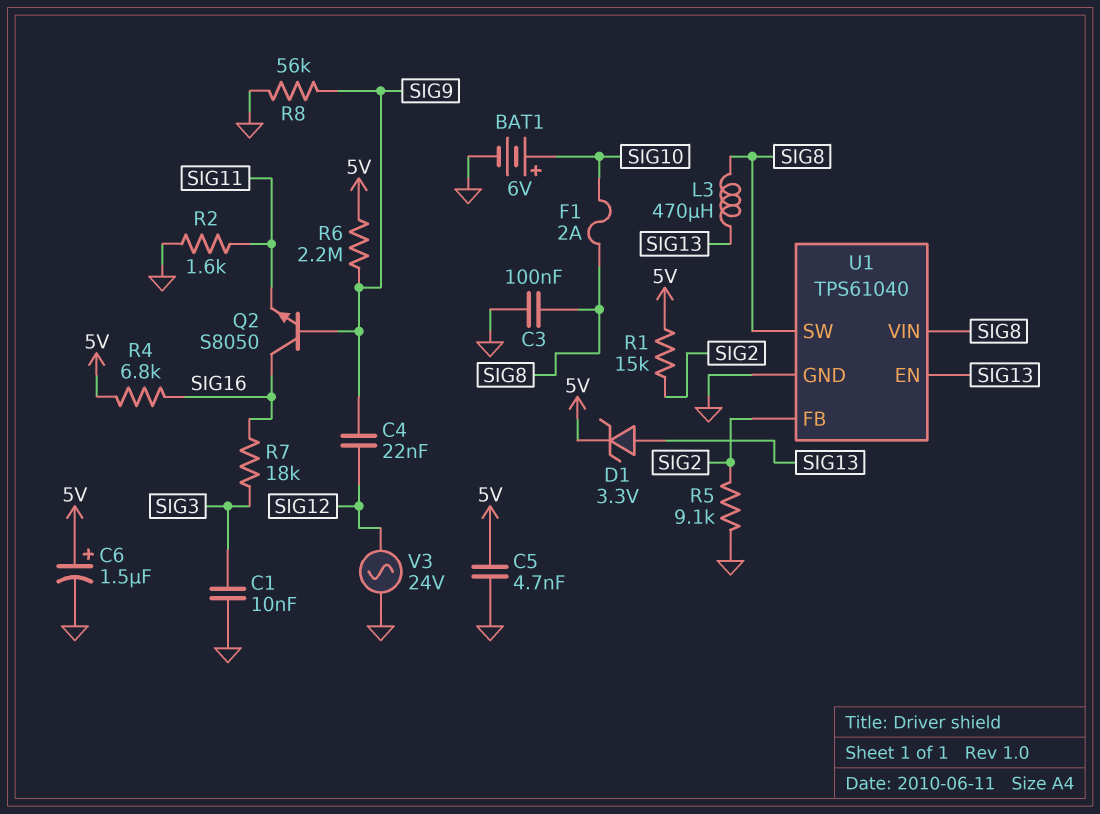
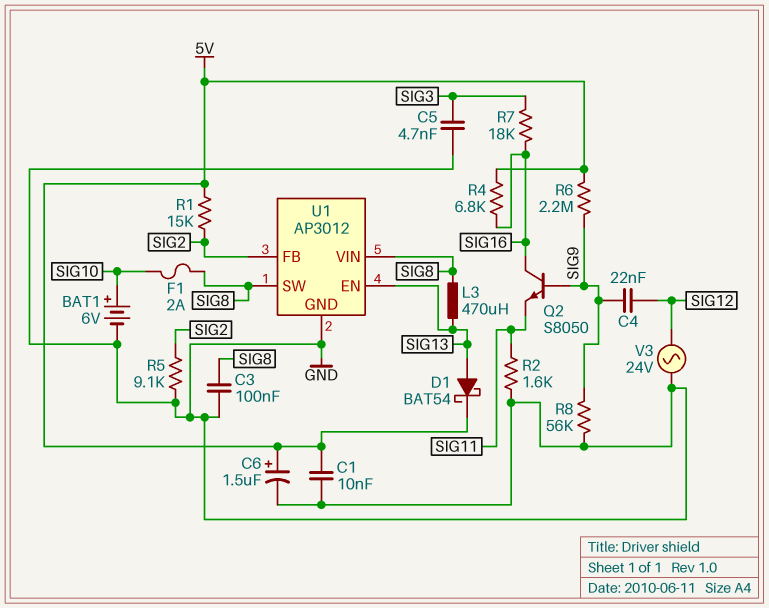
C1: 10nF (GND, SIG3) -> 10nF (5V, GND)
C5: 4.7nF (5V, GND) -> 4.7nF (GND, SIG3)
D1: zener 3.3V (A SIG13, K 5V) -> schottky BAT54 (A SIG13, K 5V)
U1: TPS61040 -> AP3012

